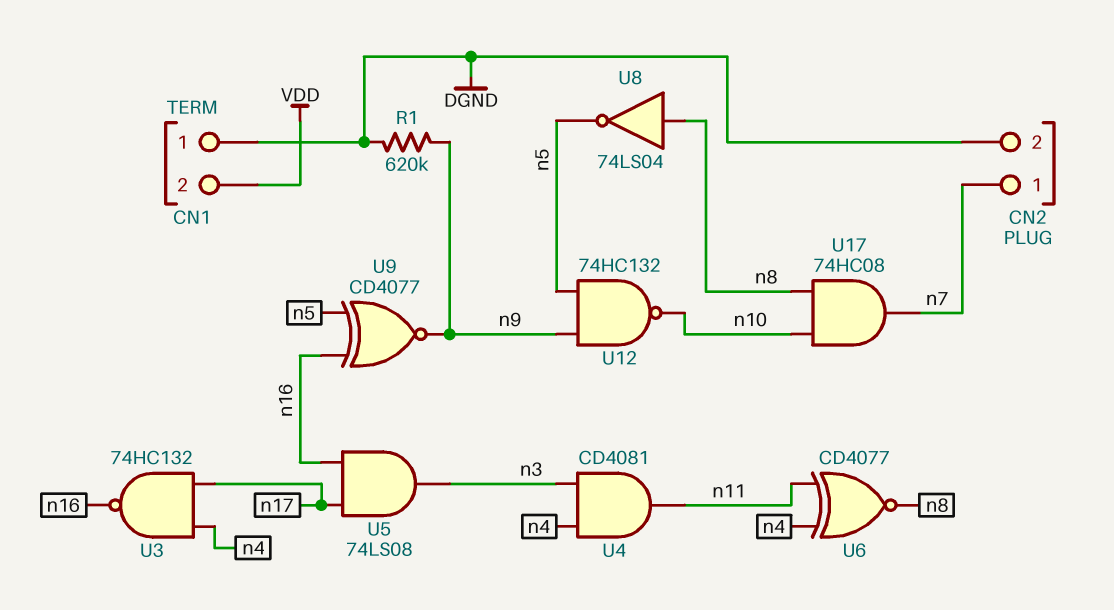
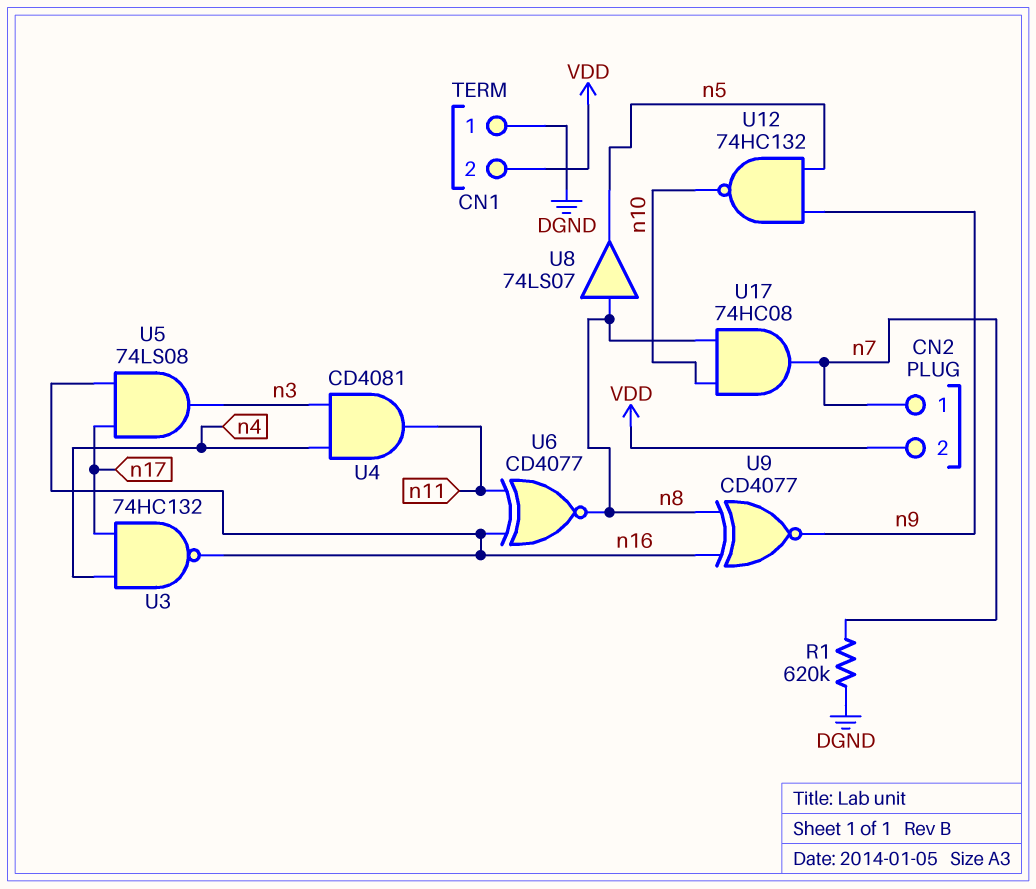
CN2 pin 2: DGND -> VDD
R1: 620k (DGND, n9) -> 620k (DGND, n7)
U6: XNOR CD4077 (in n4, in n11, out n8) -> XNOR CD4077 (in n11, in n16, out n8)
U8: NOT 74LS04 (in n8, out n5) -> buffer 74LS07 (in n8, out n5)
U9: XNOR CD4077 (in n5, in n16, out n9) -> XNOR CD4077 (in n8, in n16, out n9)

